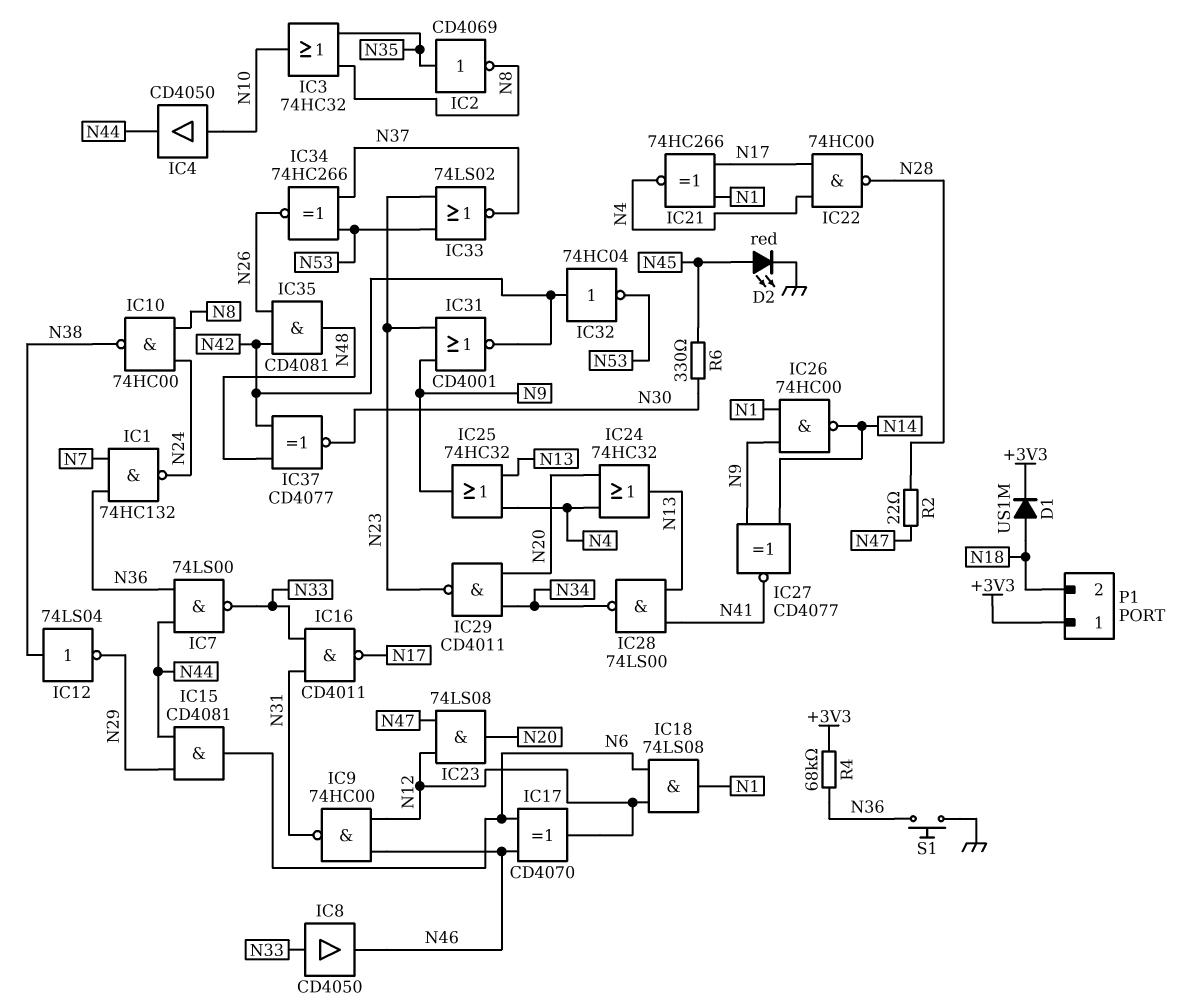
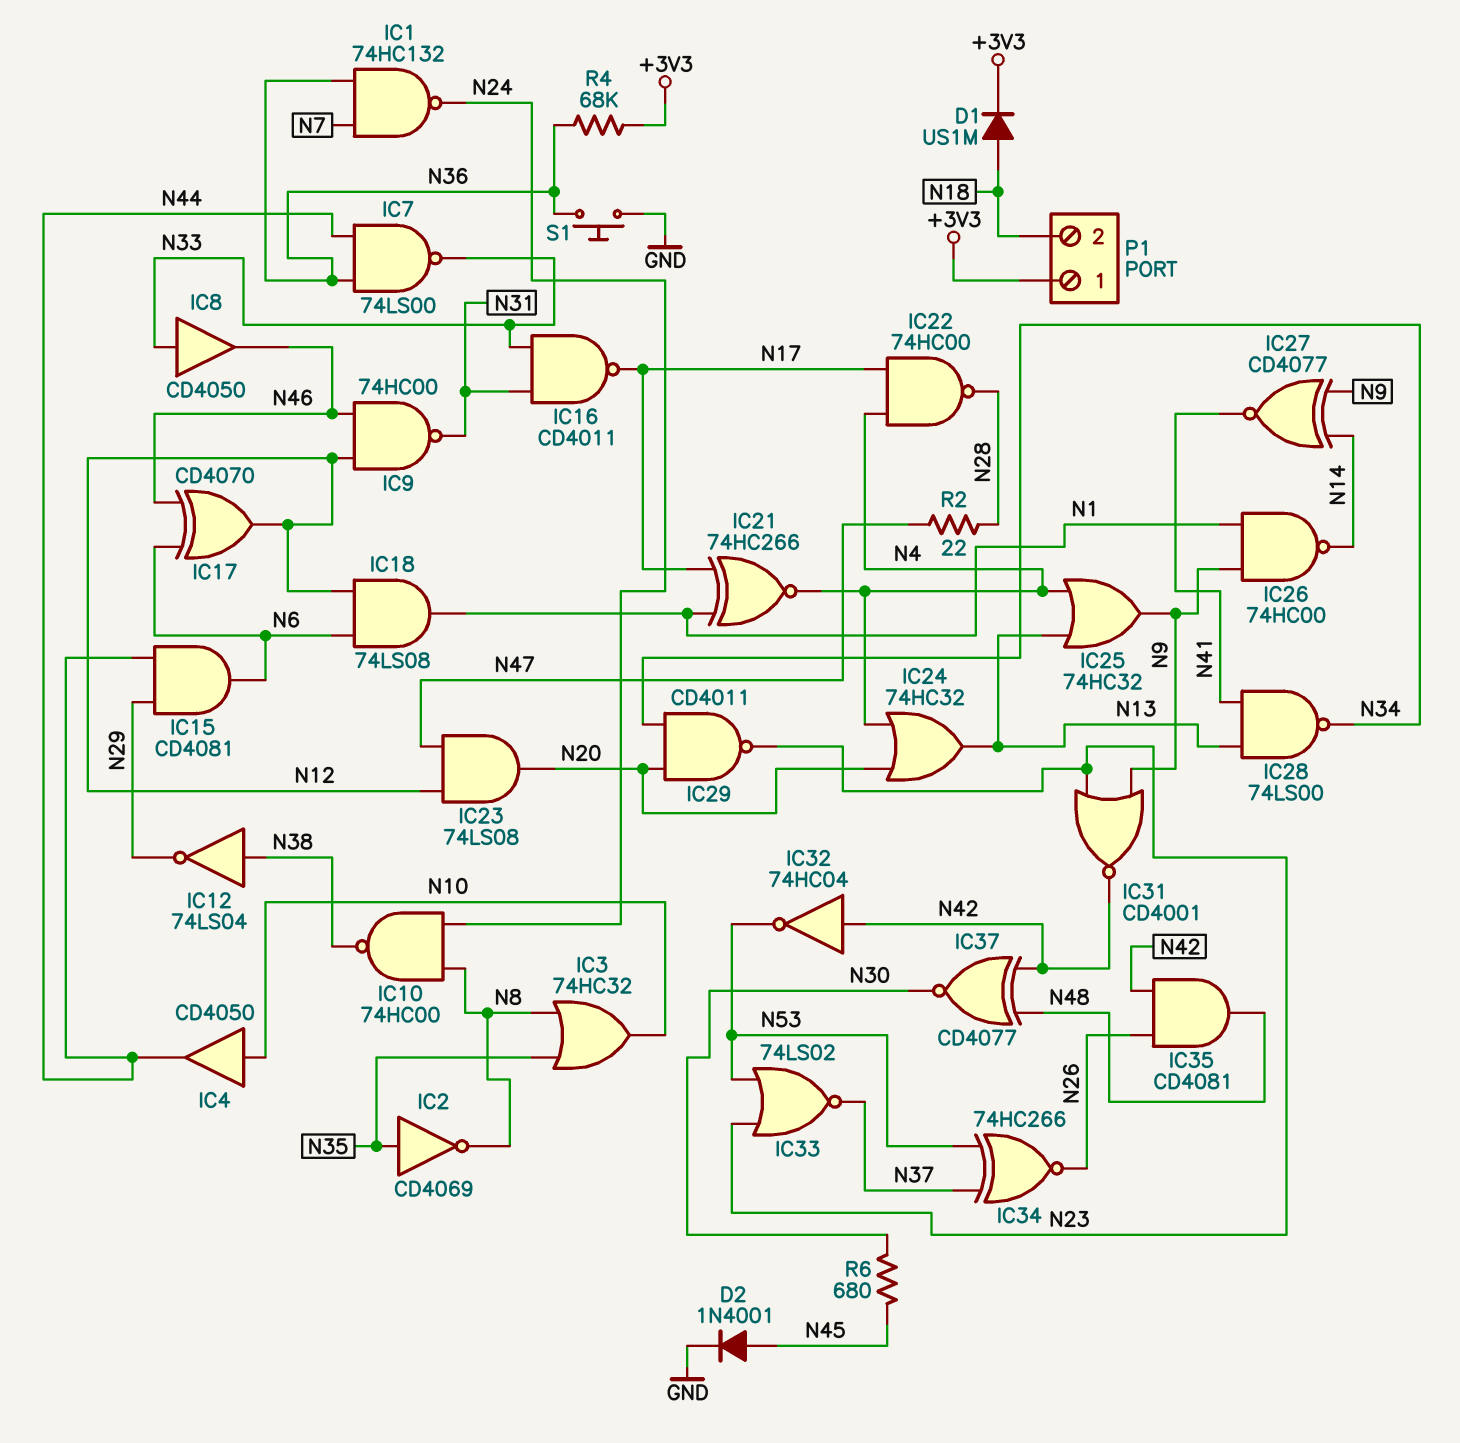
D2: LED red (A N45, K GND) -> diode 1N4001 (A N45, K GND)
R6: 330 (N30, N45) -> 680 (N30, N45)

